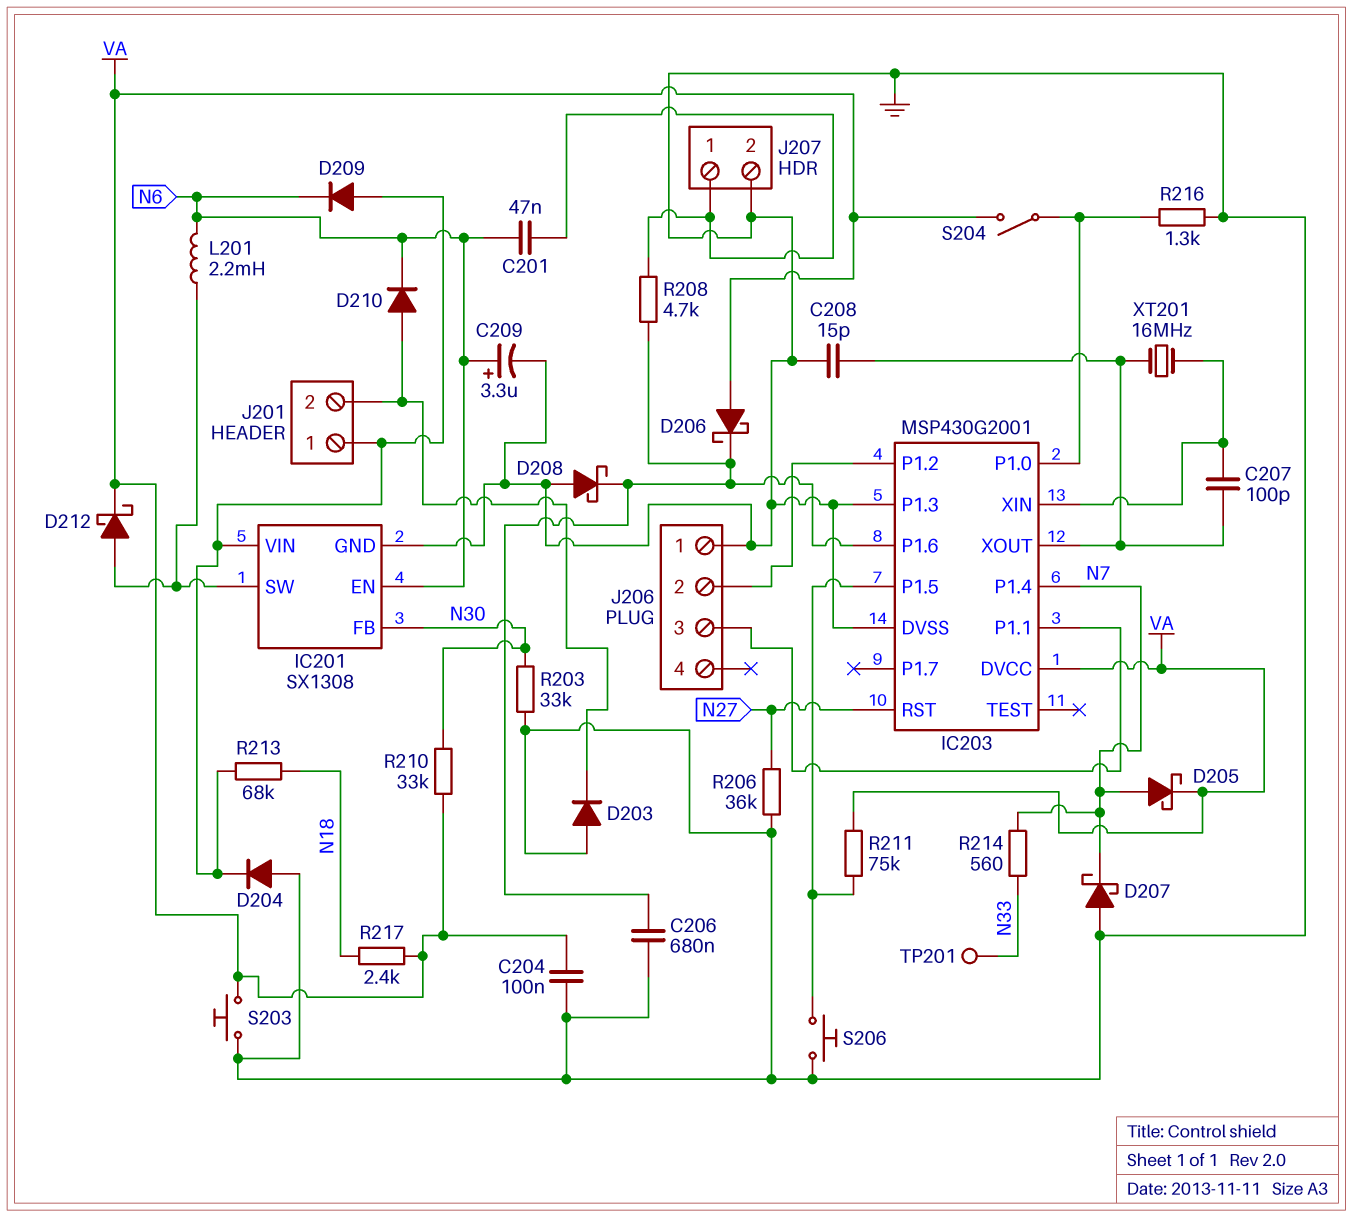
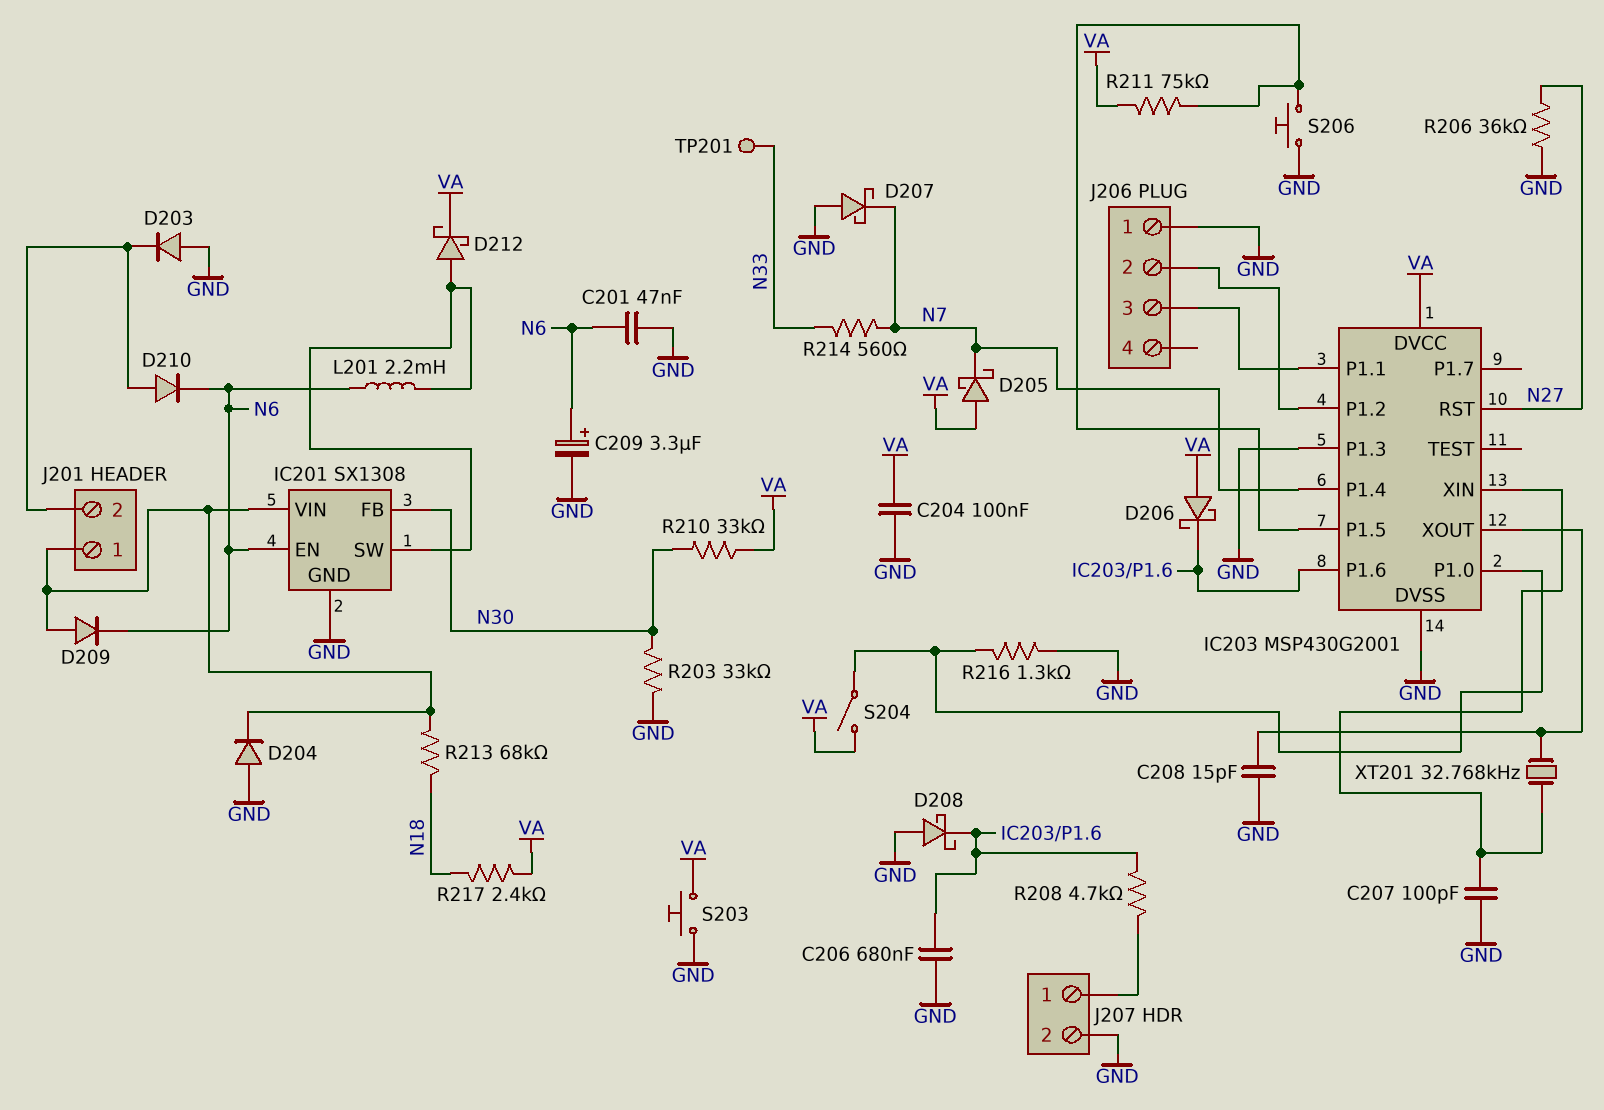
C201: 47nF (J207/1, N6) -> 47nF (GND, N6)
C207: 100pF (IC203/XIN, IC203/XOUT) -> 100pF (GND, IC203/XIN)
D205: schottky (A N7, K VA) -> schottky (A VA, K N7)
XT201: 16MHz (IC203/XIN, IC203/XOUT) -> 32.768kHz (IC203/XIN, IC203/XOUT)

